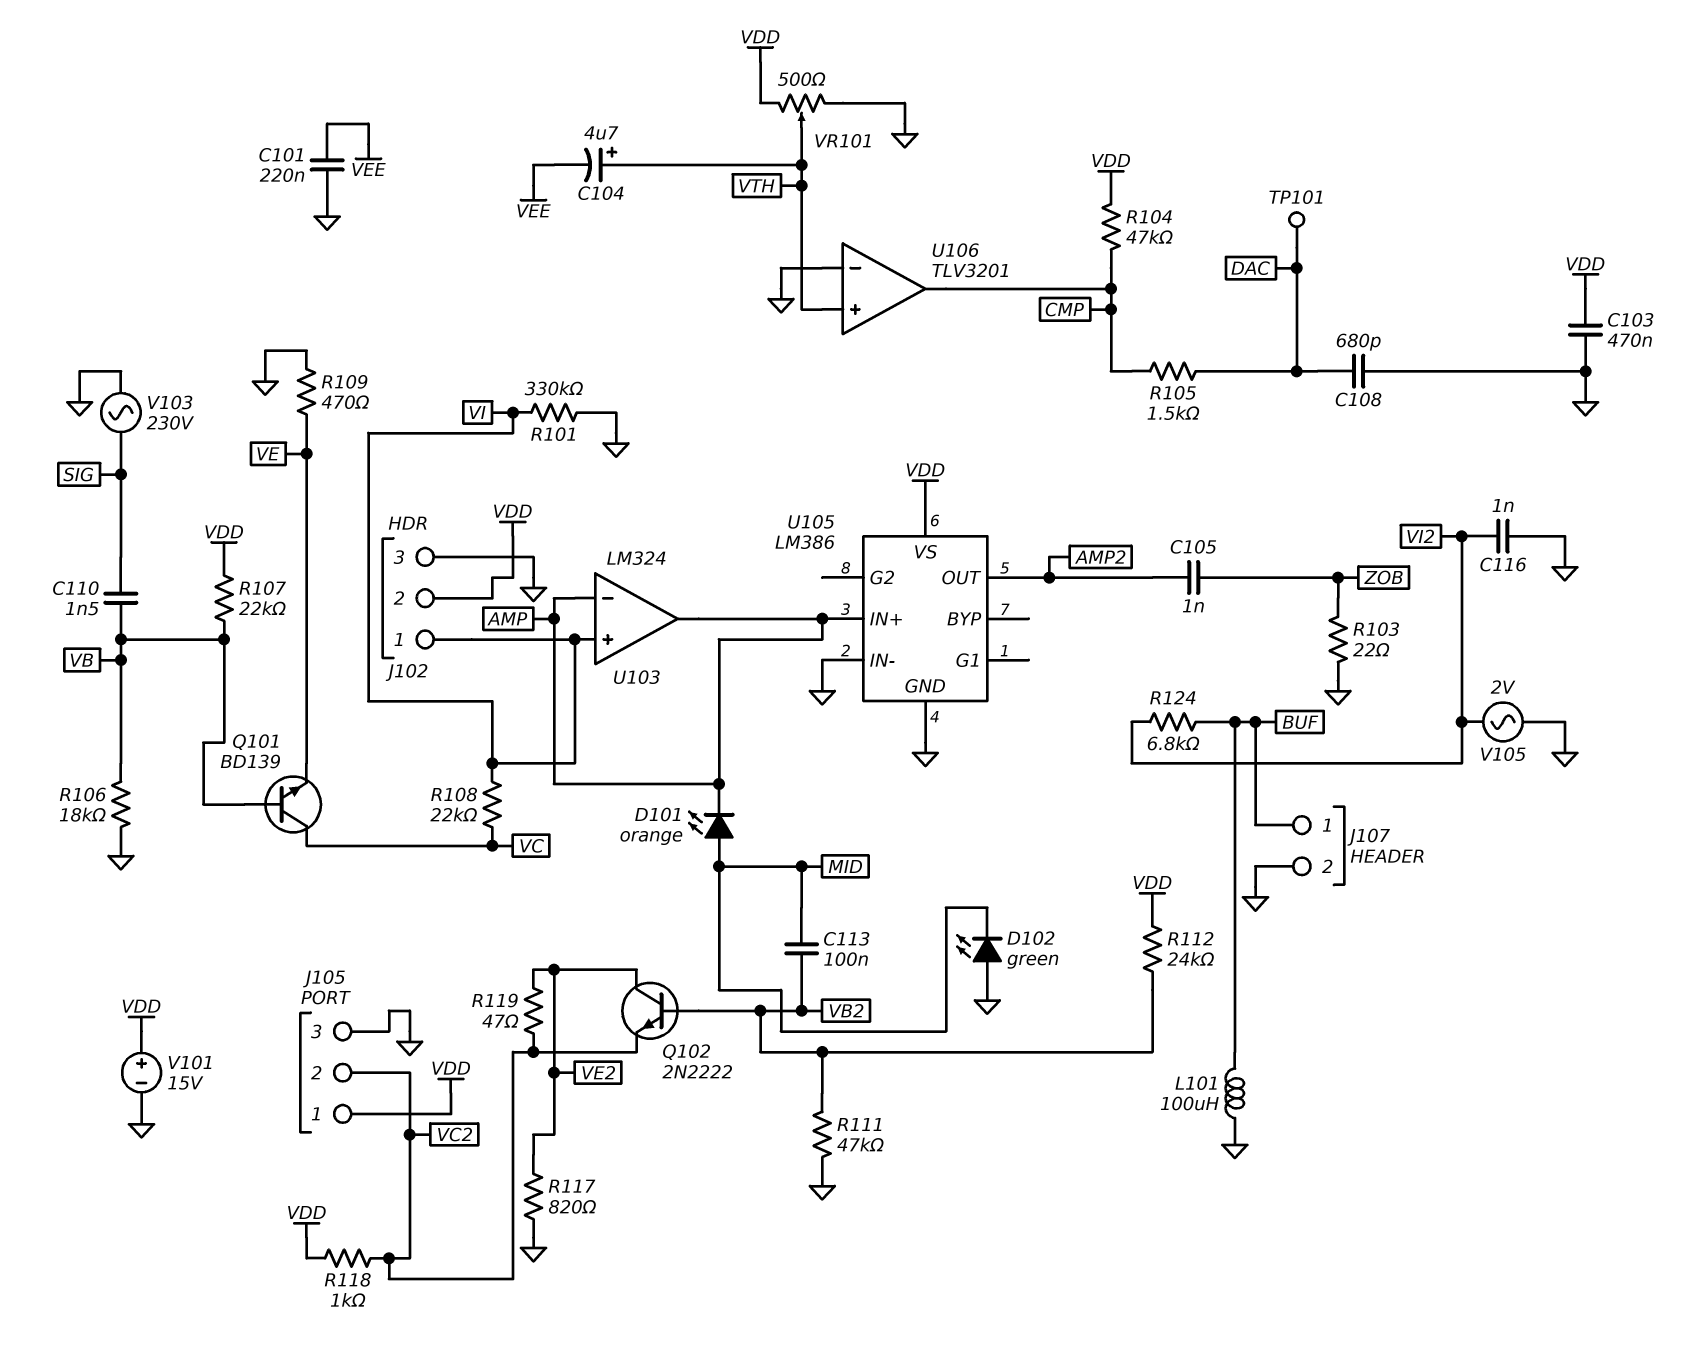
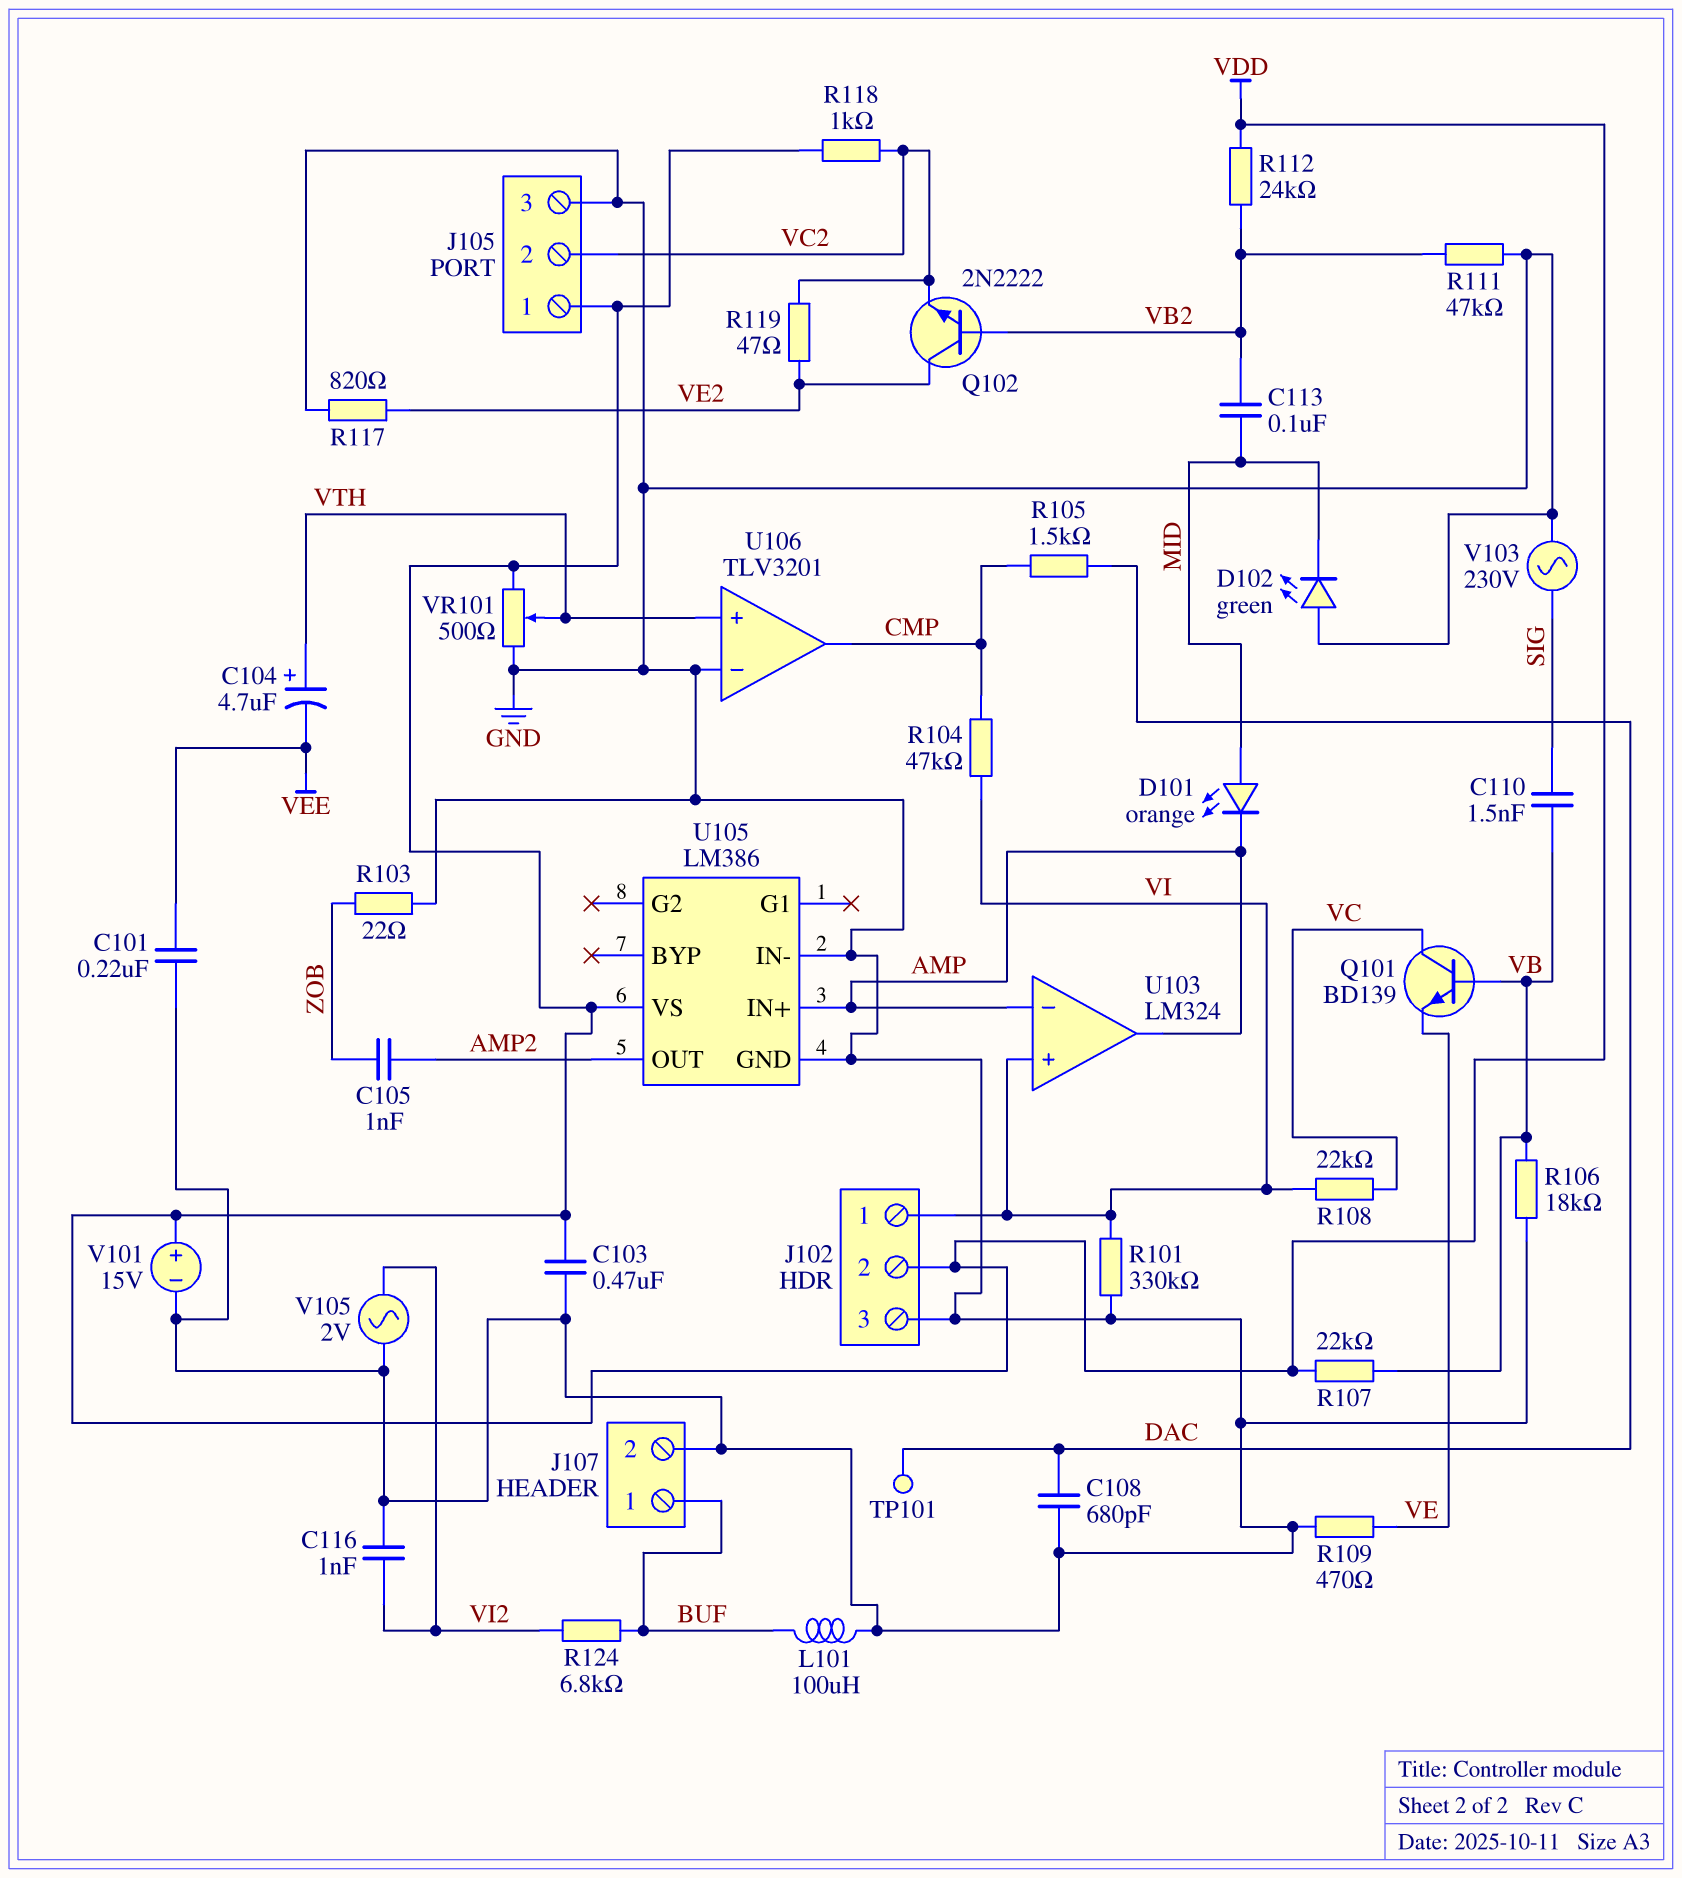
R104: 47k (CMP, VDD) -> 47k (CMP, VI)

